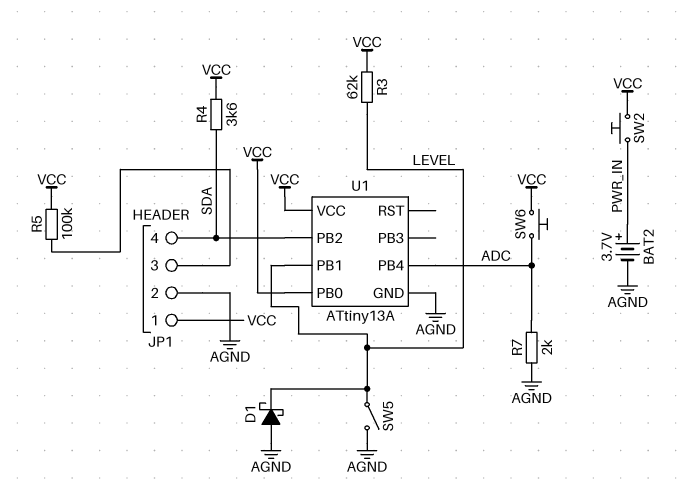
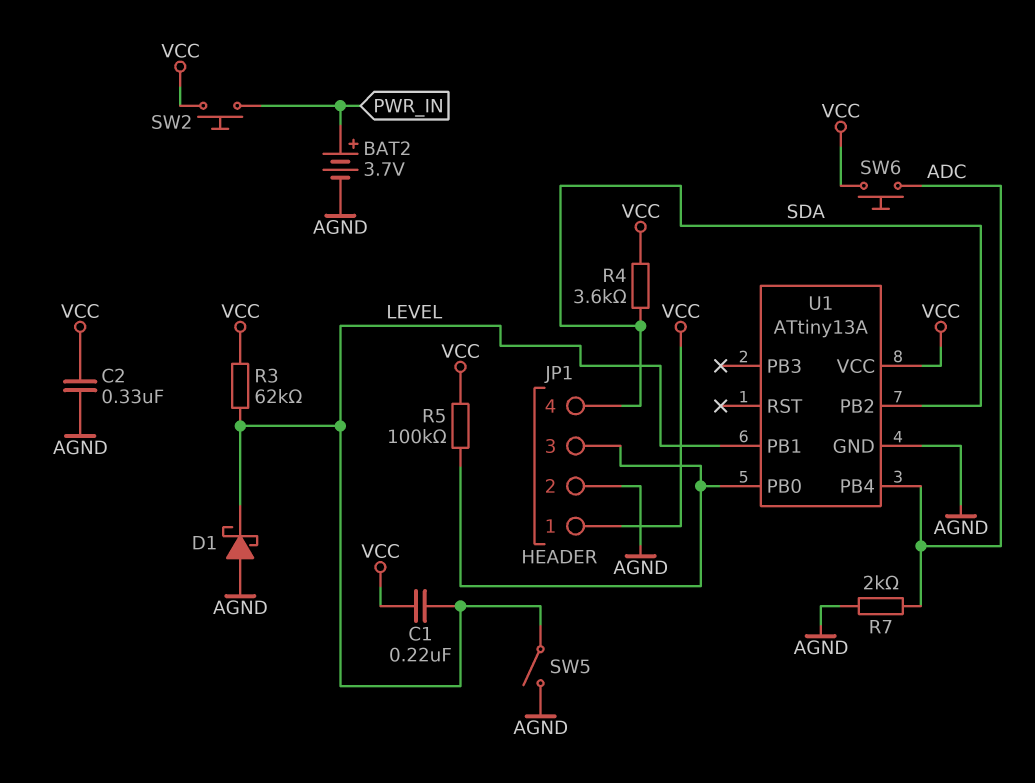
C1: none -> 220nF (LEVEL, VCC)
C2: none -> 330nF (AGND, VCC)
U1 pin PB0: VCC -> JP1/3

